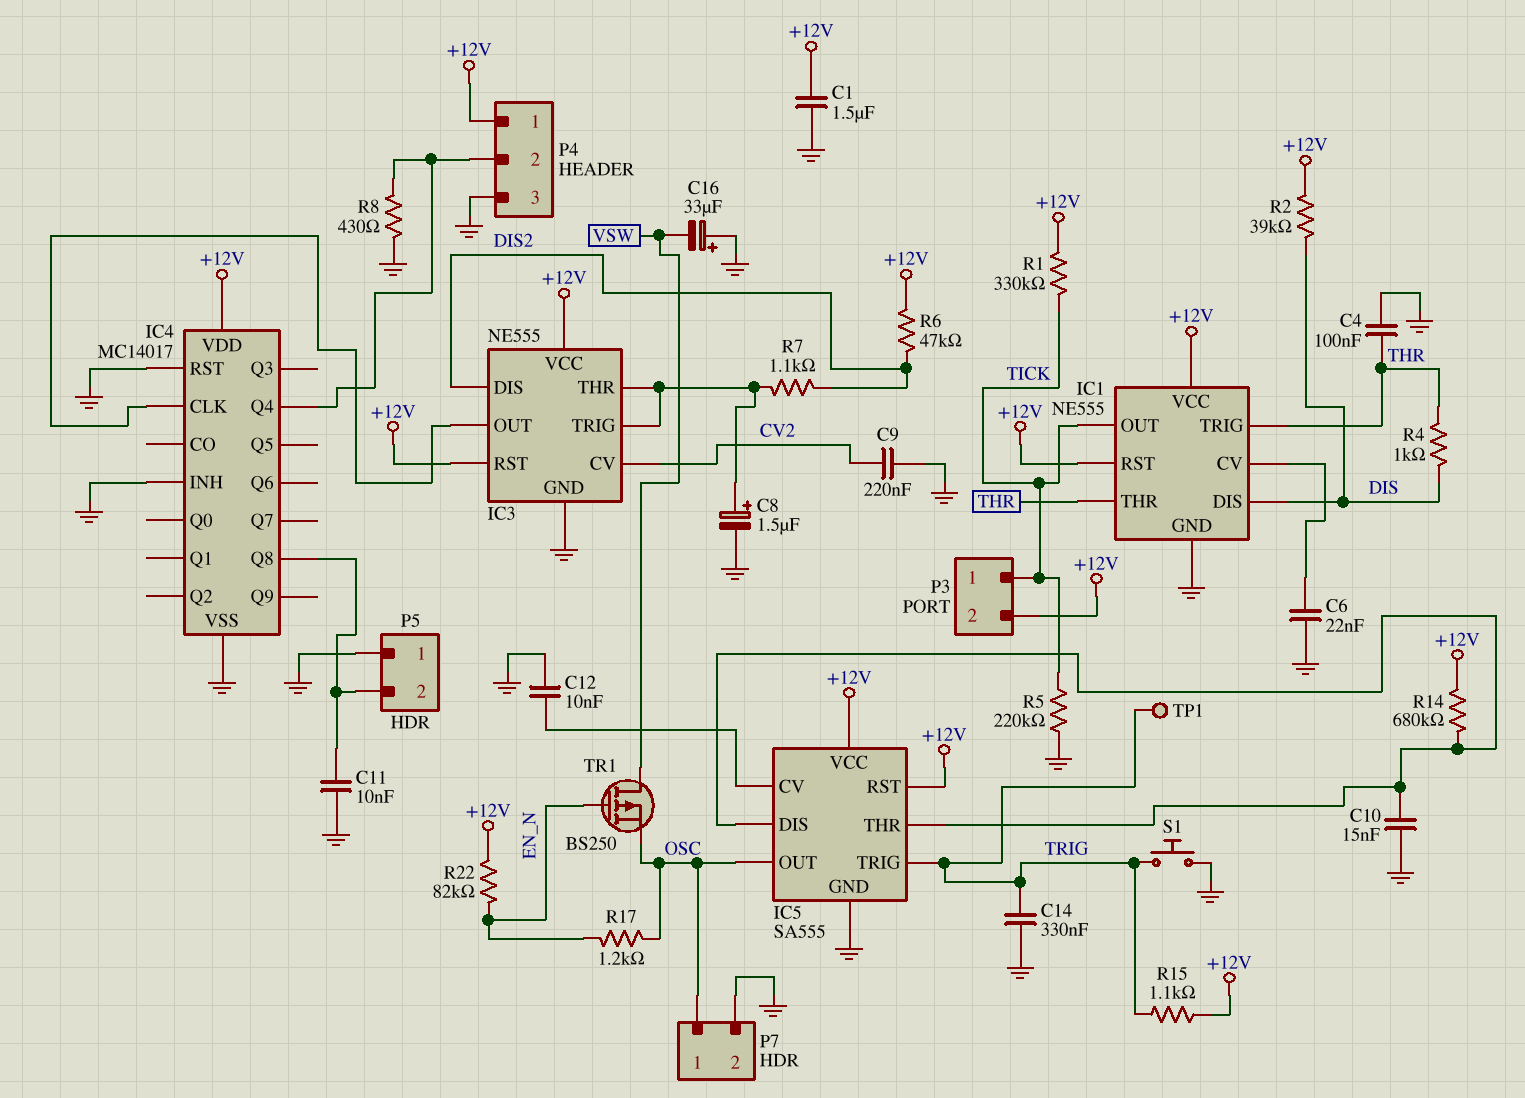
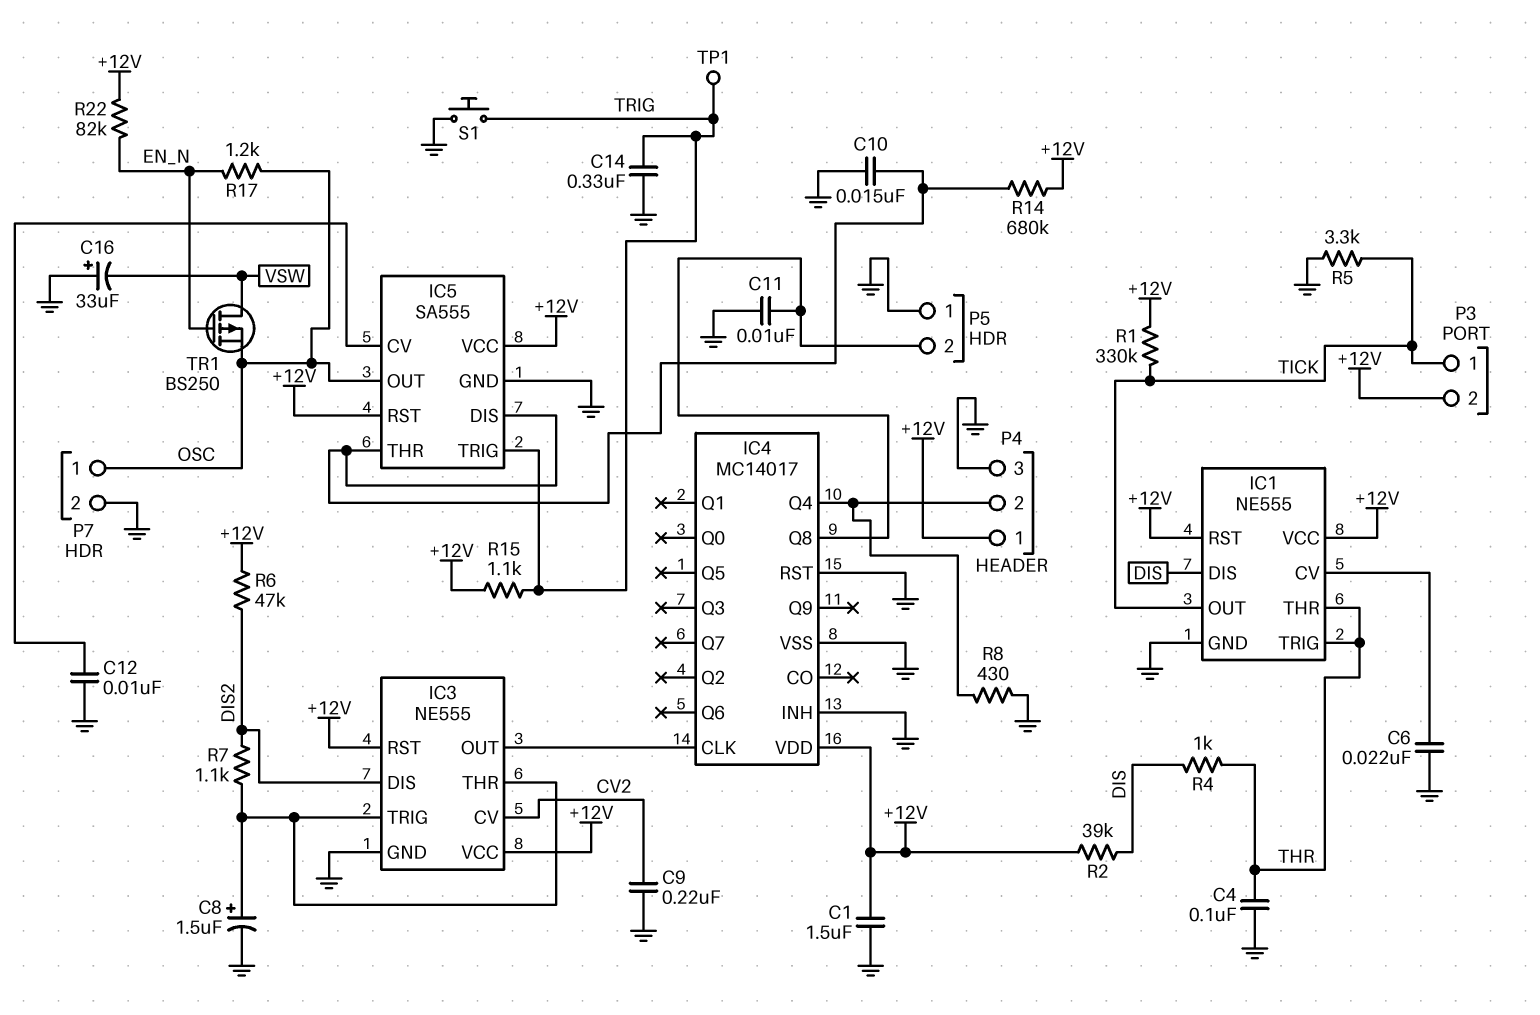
R5: 220k (GND, TICK) -> 3.3k (GND, TICK)

